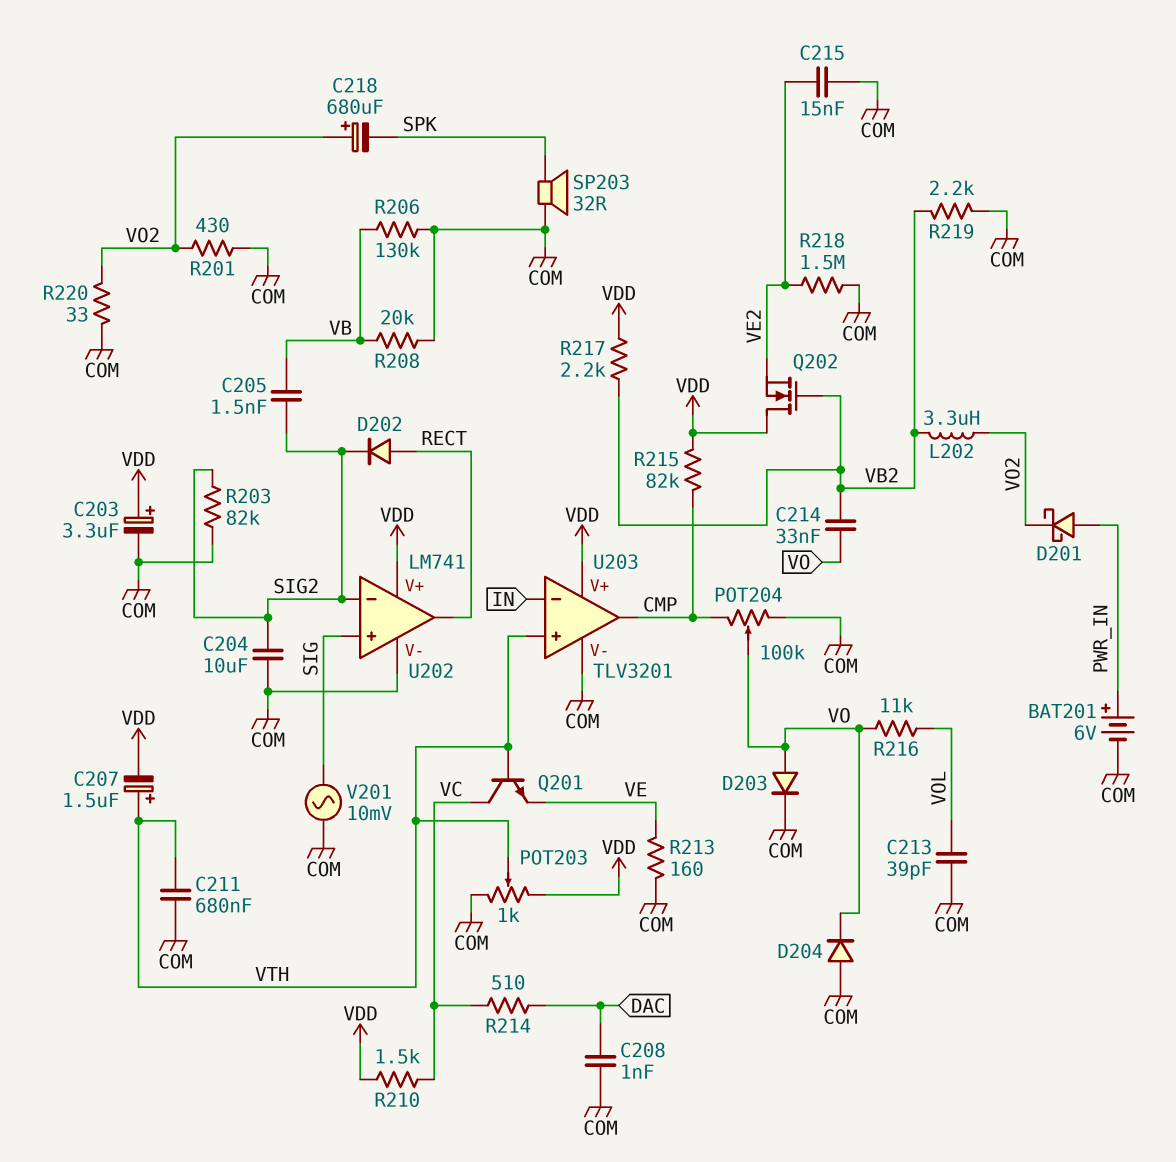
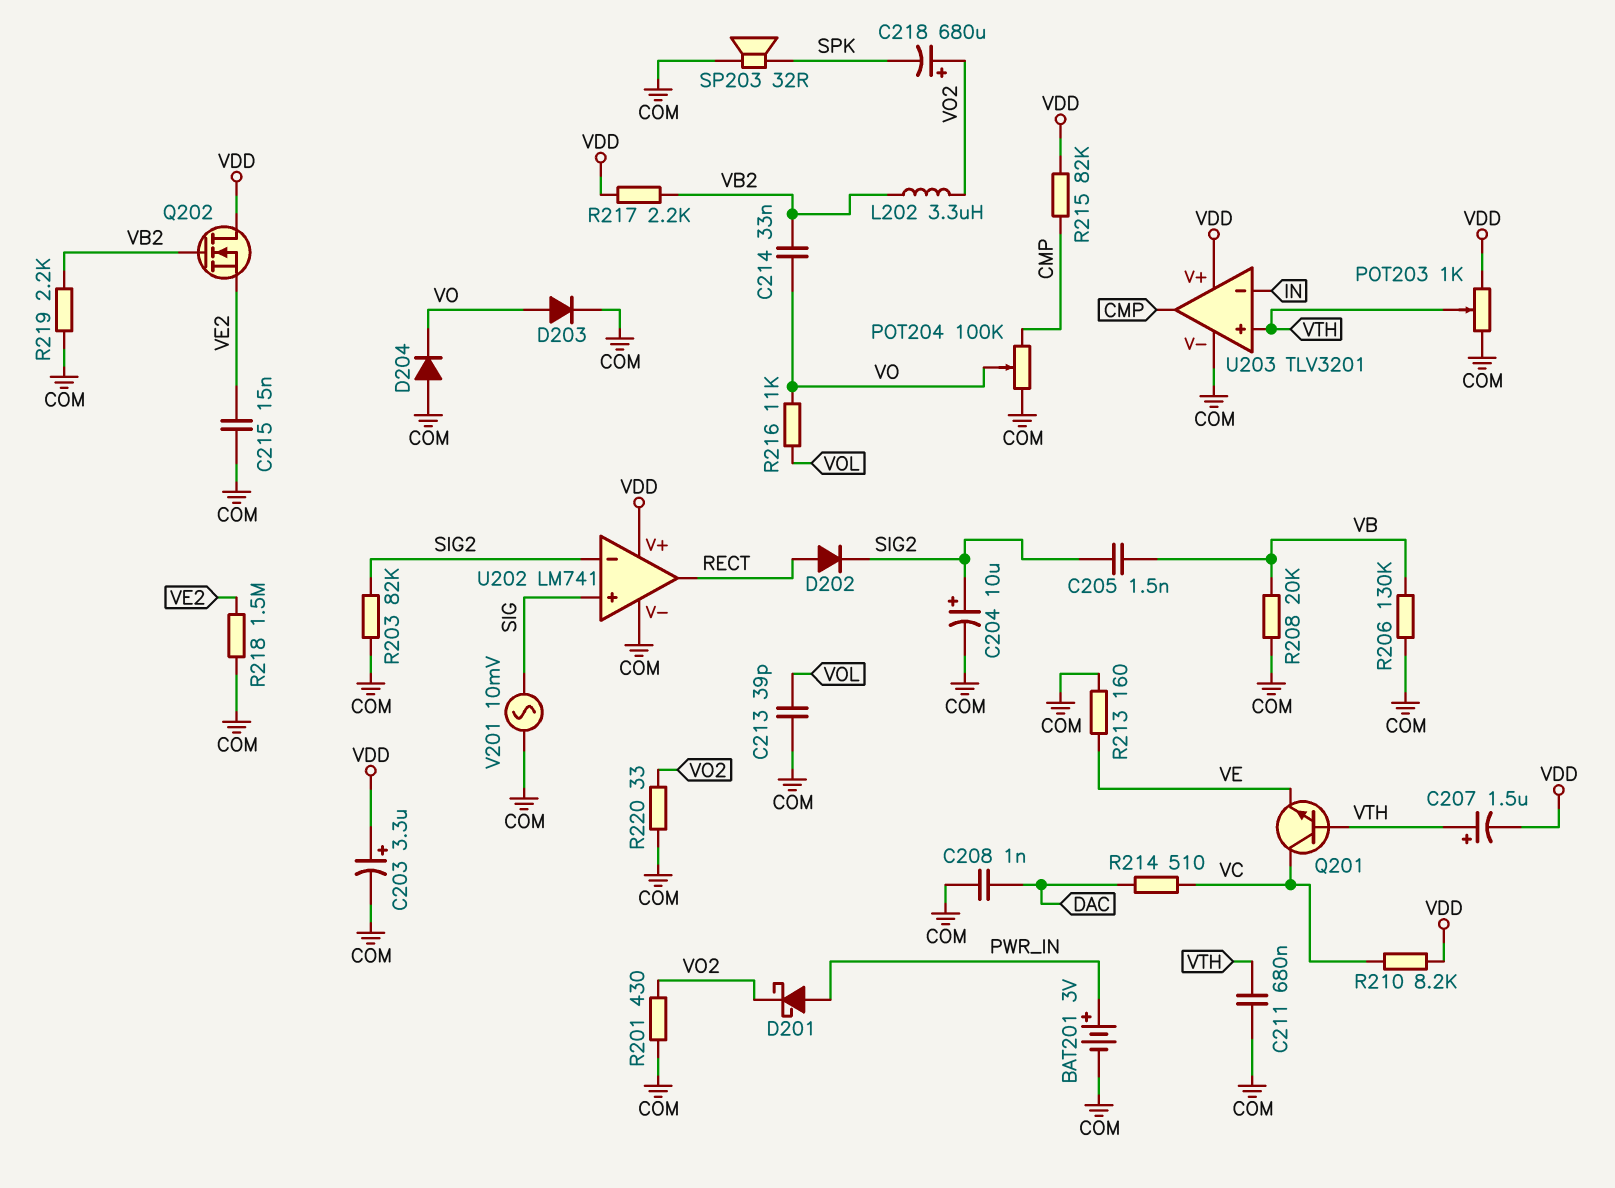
BAT201: 6V (plus PWR_IN, minus COM) -> 3V (plus PWR_IN, minus COM)
C204: 10uF (COM, SIG2) -> 10uF (plus SIG2, minus COM)
R210: 1.5k (VC, VDD) -> 8.2k (VC, VDD)

